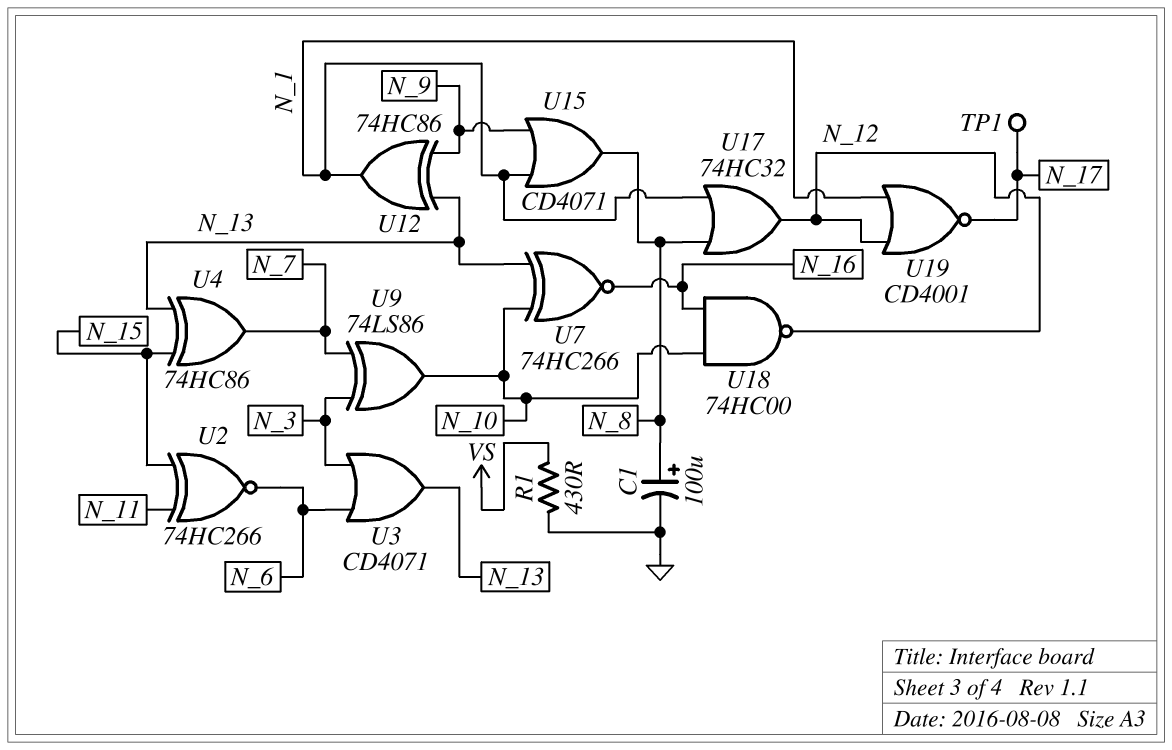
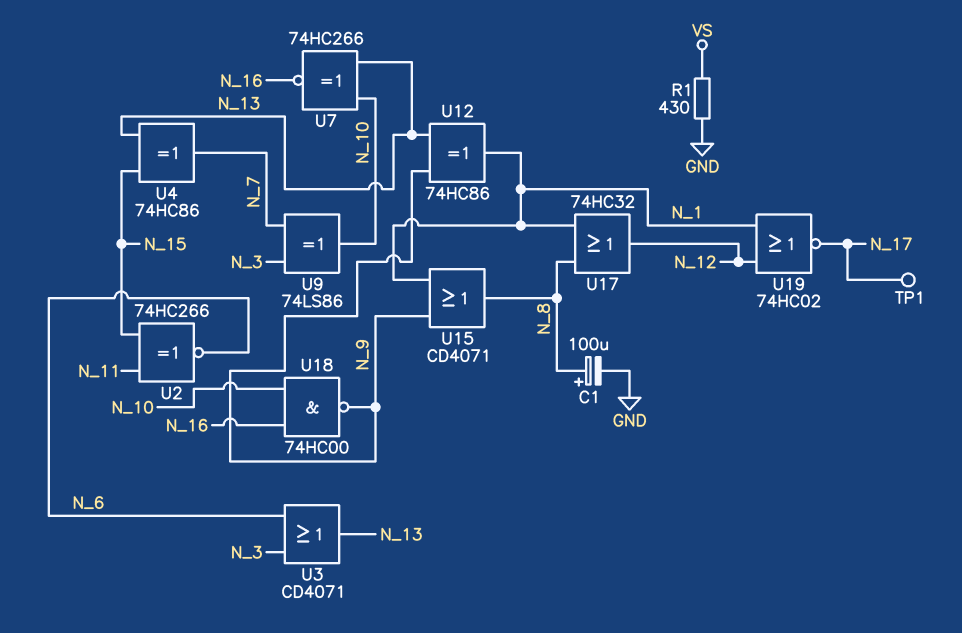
U18: NAND 74HC00 (in N_10, in N_16, out N_12) -> NAND 74HC00 (in N_10, in N_16, out N_9)
U19: NOR CD4001 (in N_1, in N_12, out N_17) -> NOR 74HC02 (in N_1, in N_12, out N_17)

